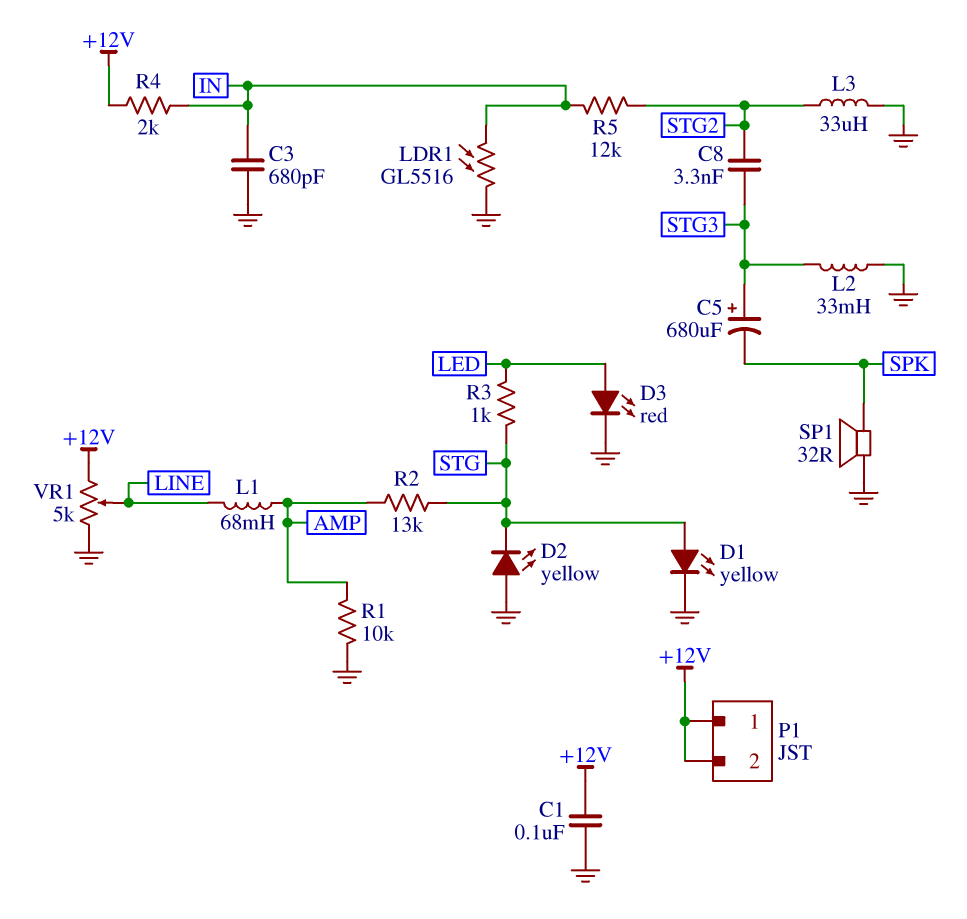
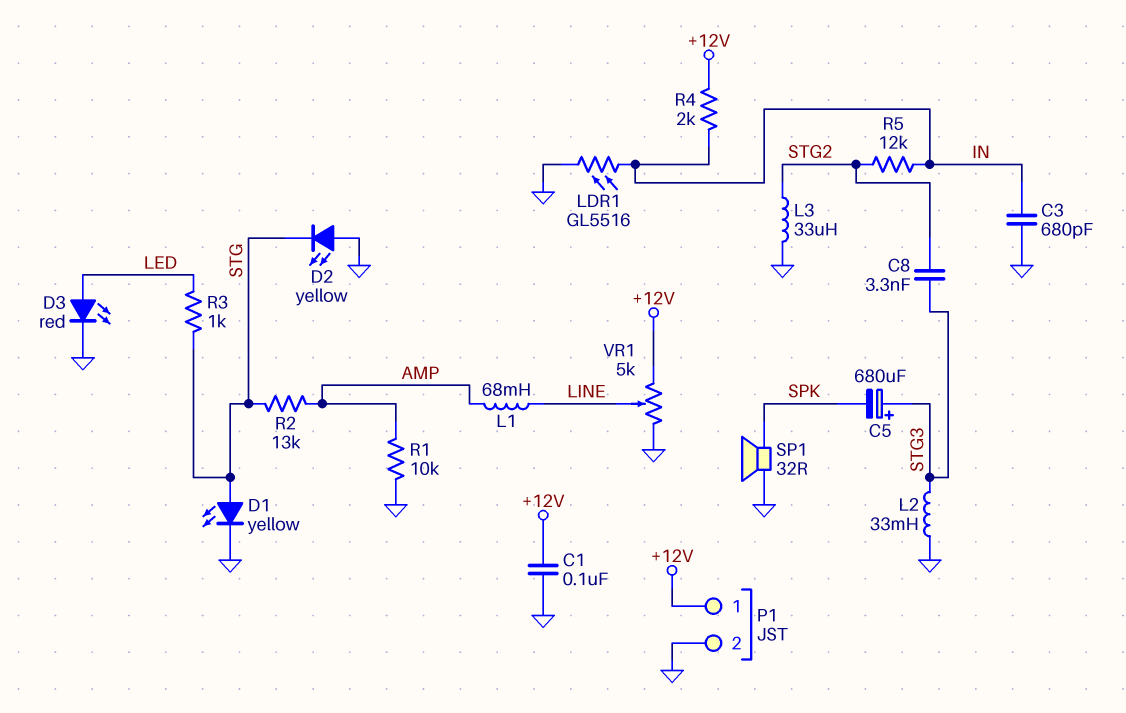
P1 pin 2: +12V -> GND

